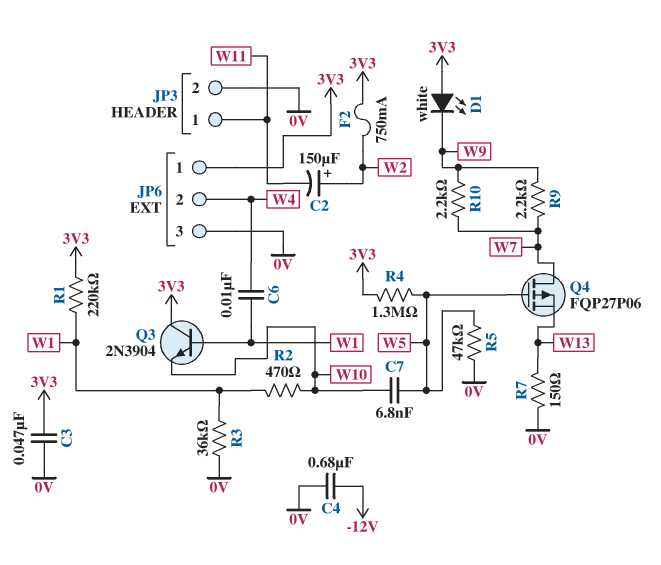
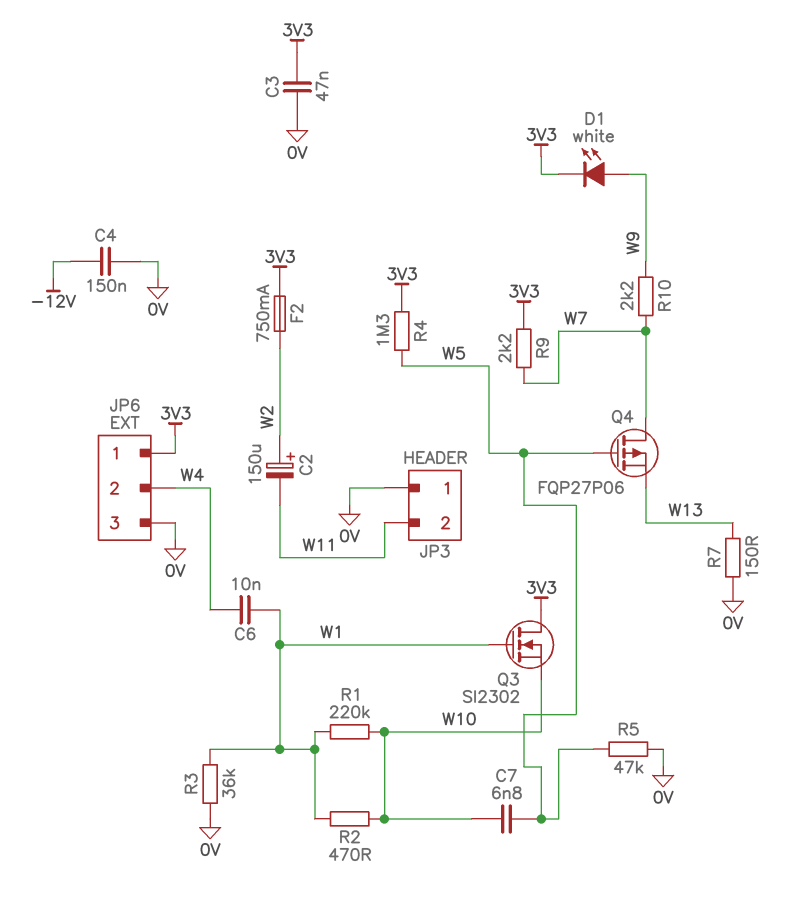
C4: 680nF (-12V, 0V) -> 150nF (-12V, 0V)
D1: LED white (A 3V3, K W9) -> LED white (A W9, K 3V3)
JP3 pin 1: W11 -> 0V
JP3 pin 2: 0V -> W11
Q3: NPN 2N3904 (B W1, C 3V3, E W10) -> NMOS SI2302 (G W1, D 3V3, S W10)
R1: 220k (3V3, W1) -> 220k (W1, W10)
R9: 2.2k (W7, W9) -> 2.2k (3V3, W7)

